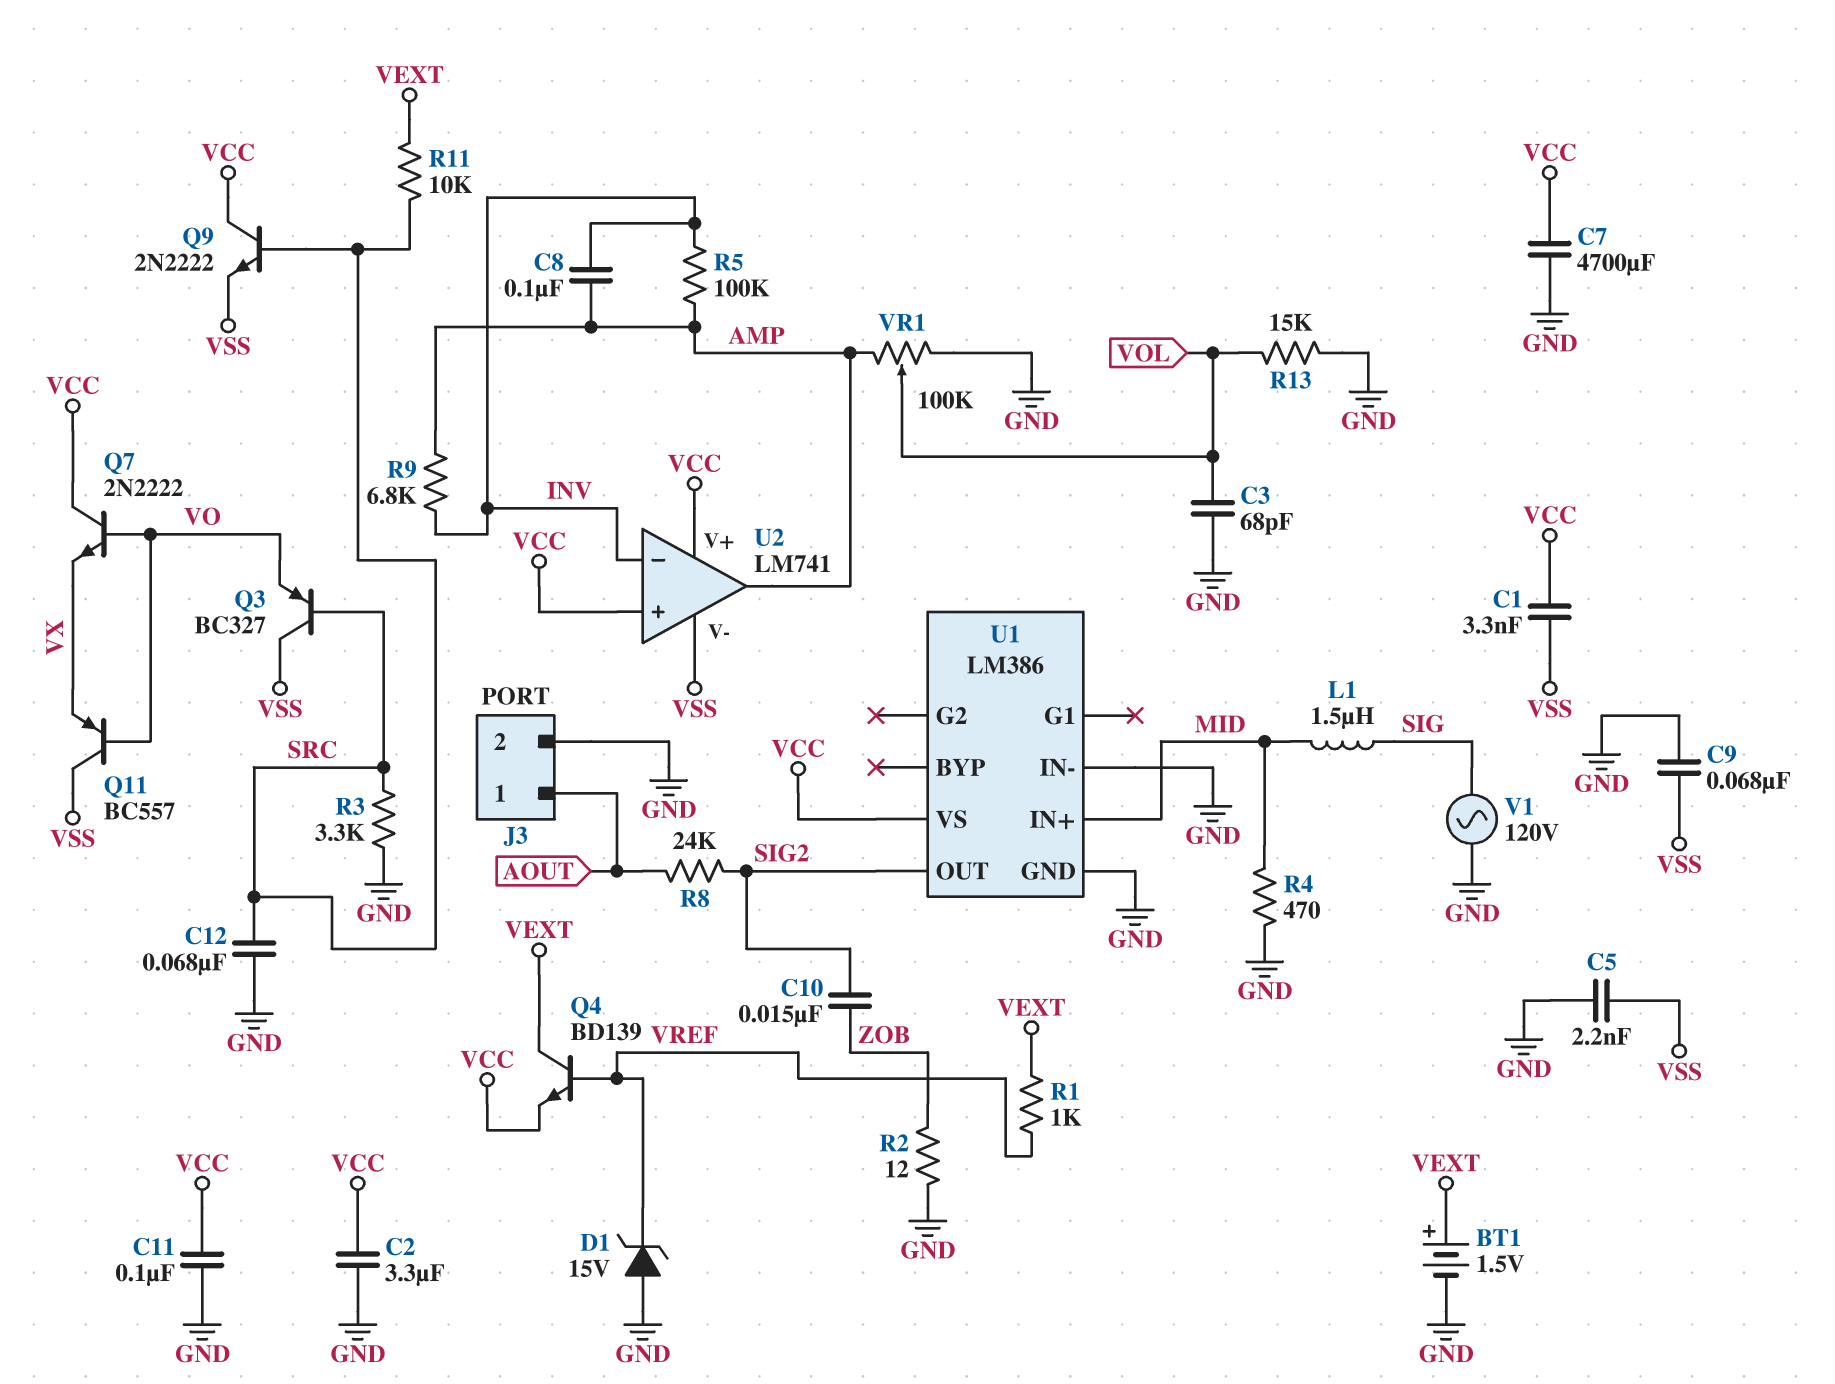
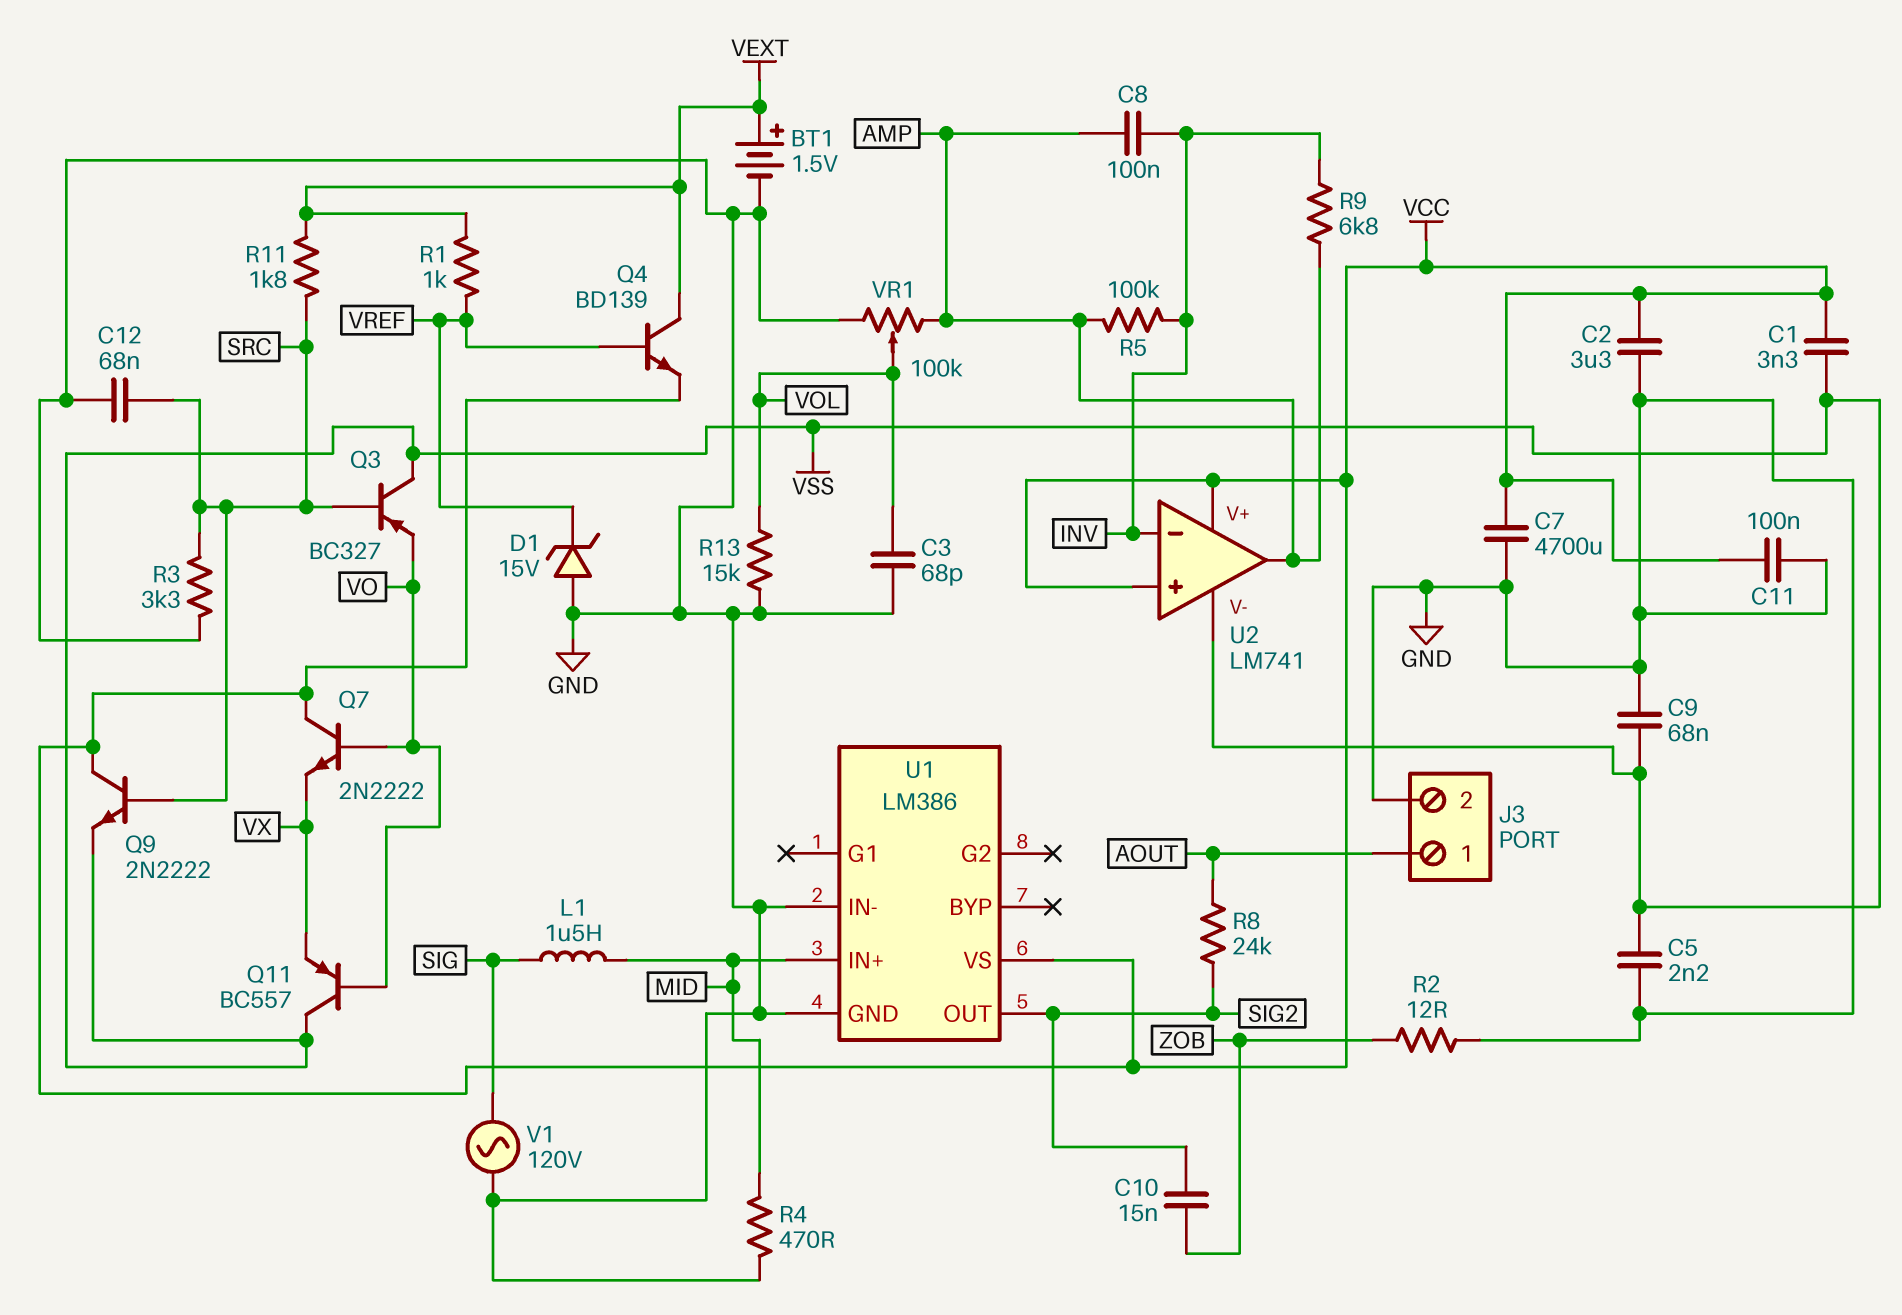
R11: 10k (SRC, VEXT) -> 1.8k (SRC, VEXT)

